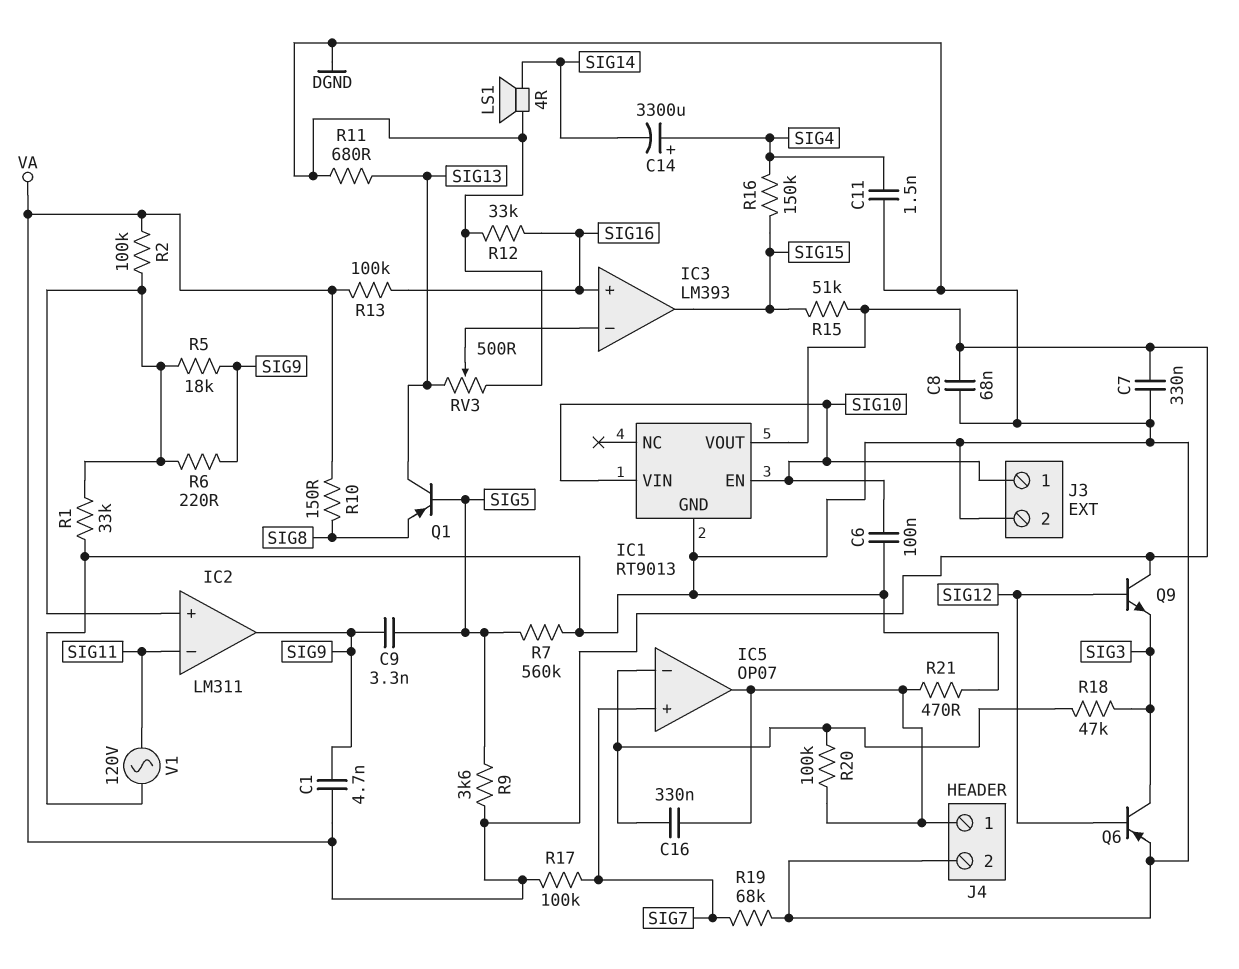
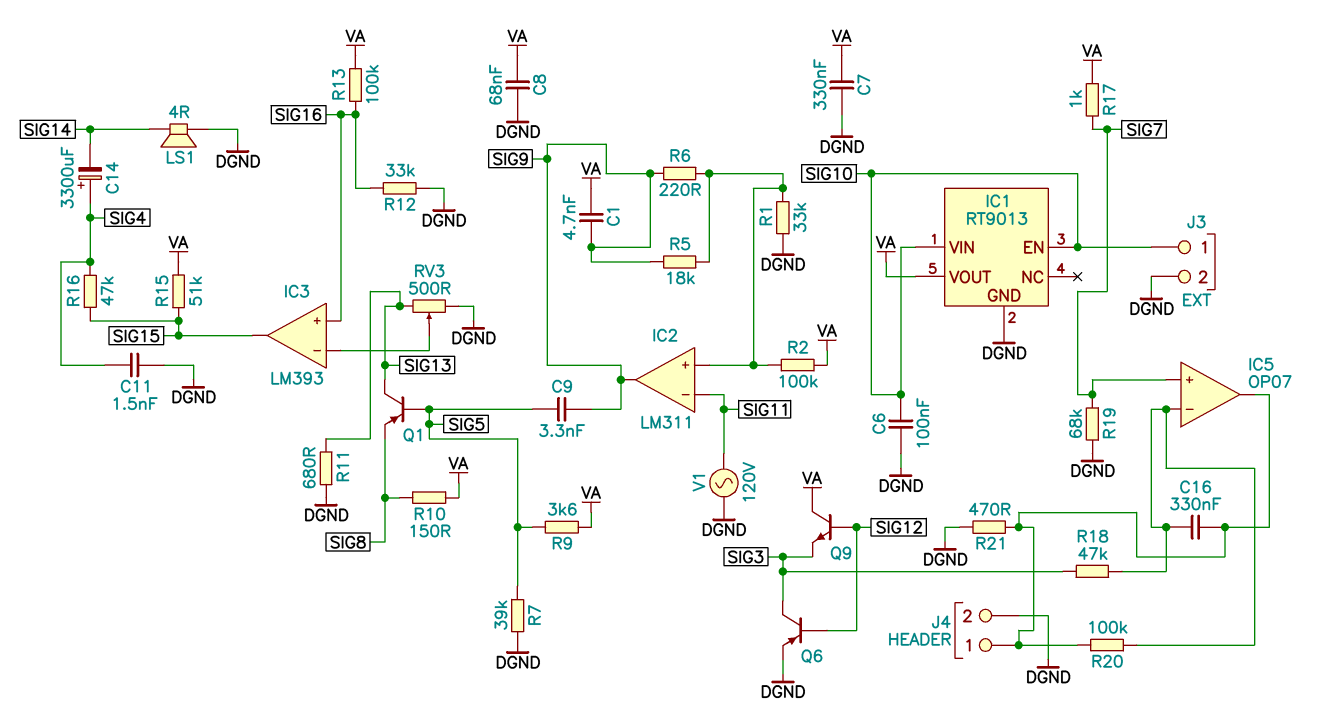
R7: 560k (DGND, SIG5) -> 39k (DGND, SIG5)
R16: 150k (SIG4, SIG15) -> 47k (SIG4, SIG15)
R17: 100k (SIG7, VA) -> 1k (SIG7, VA)

